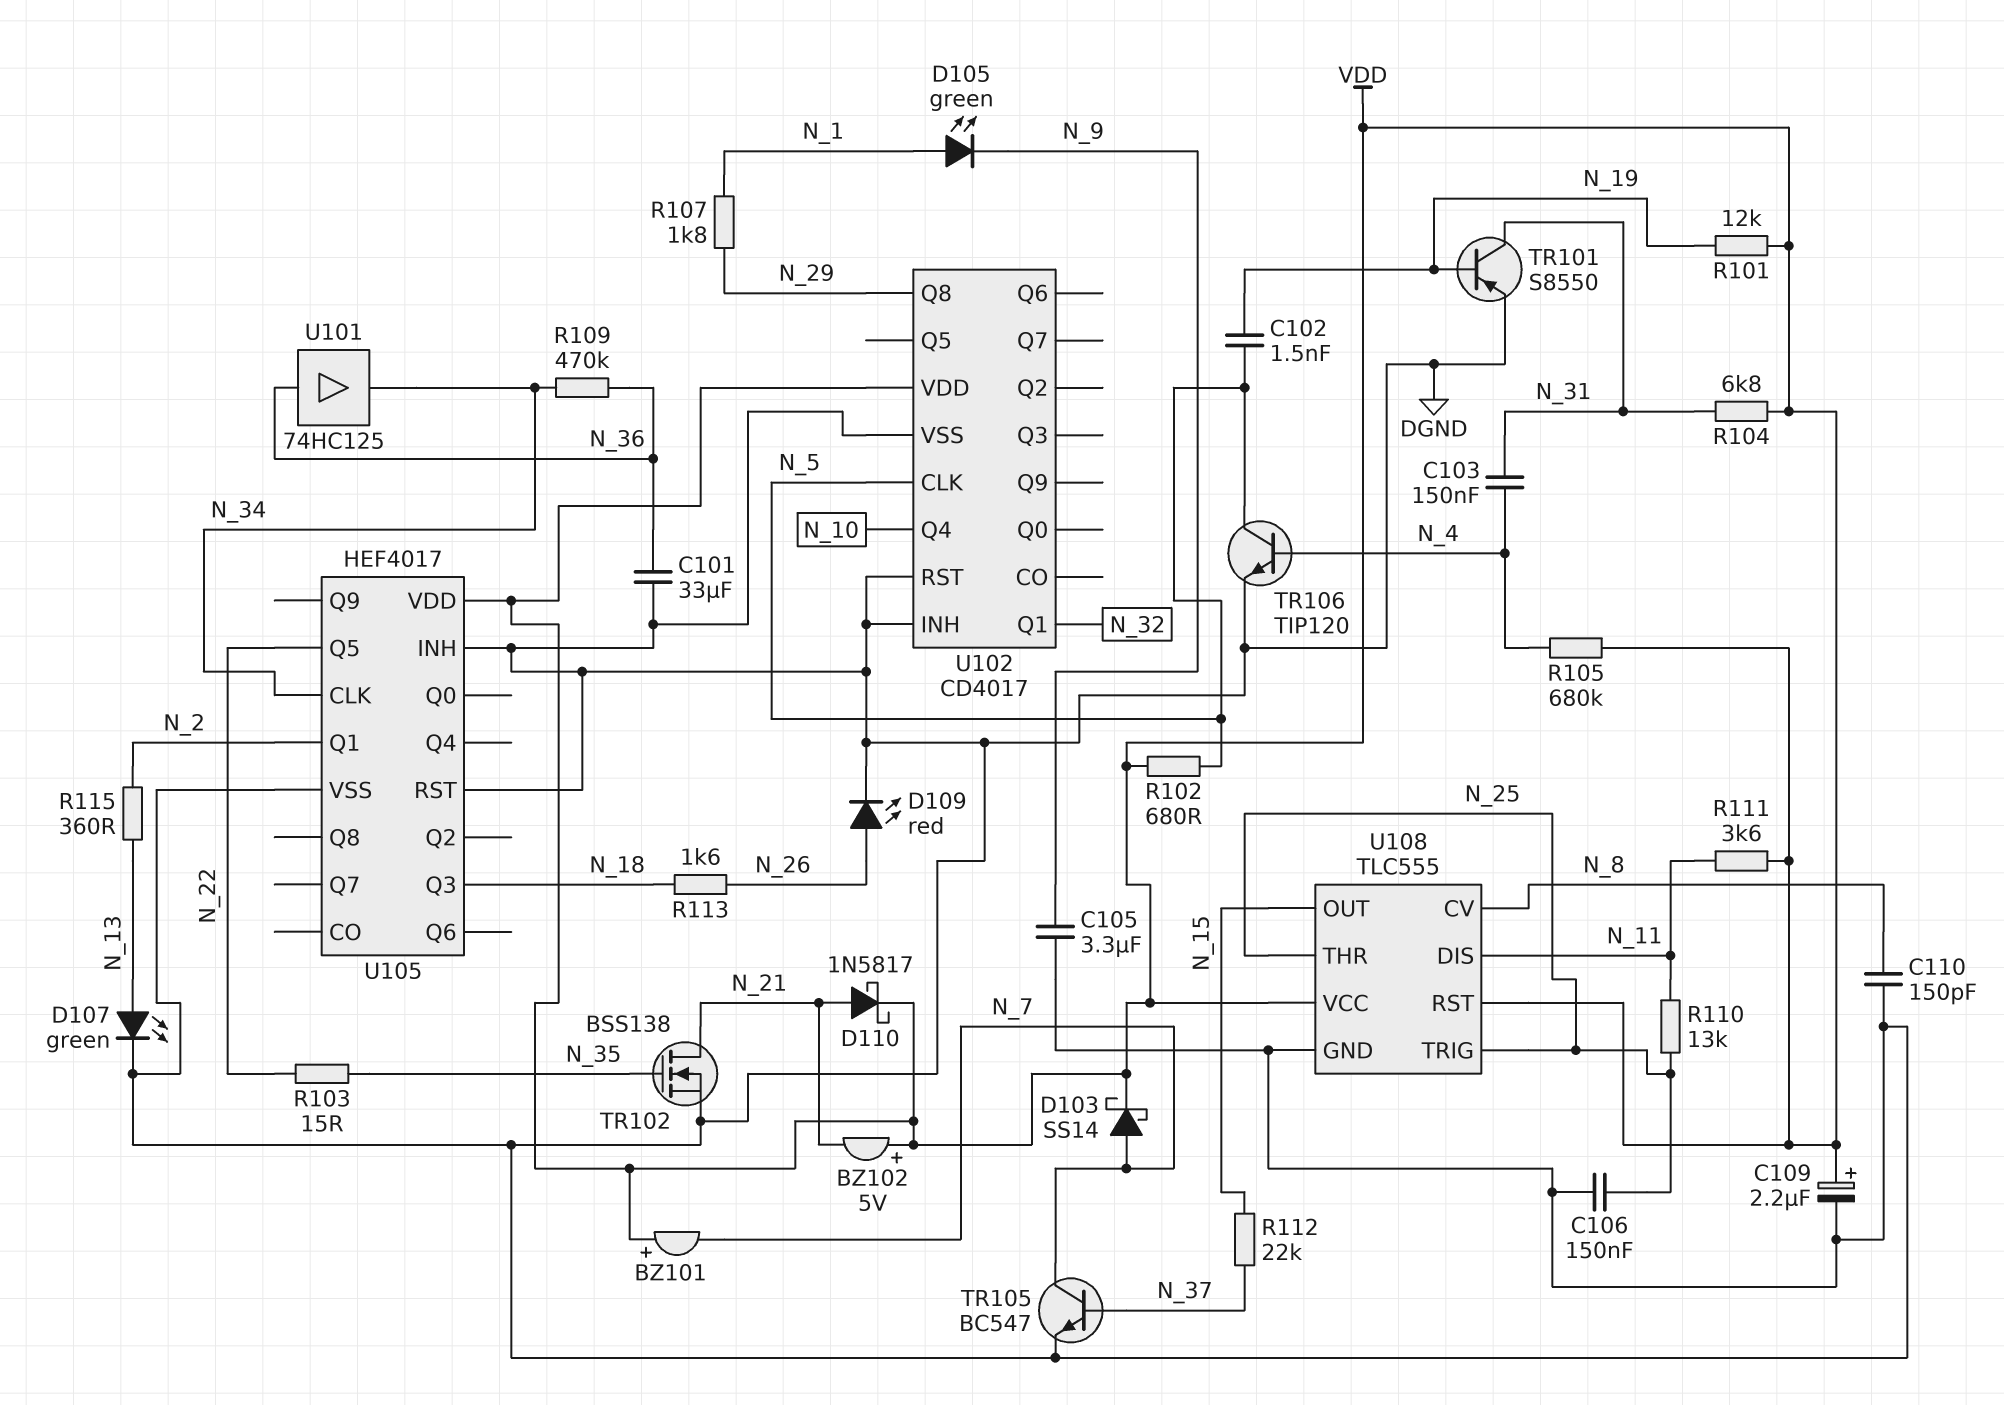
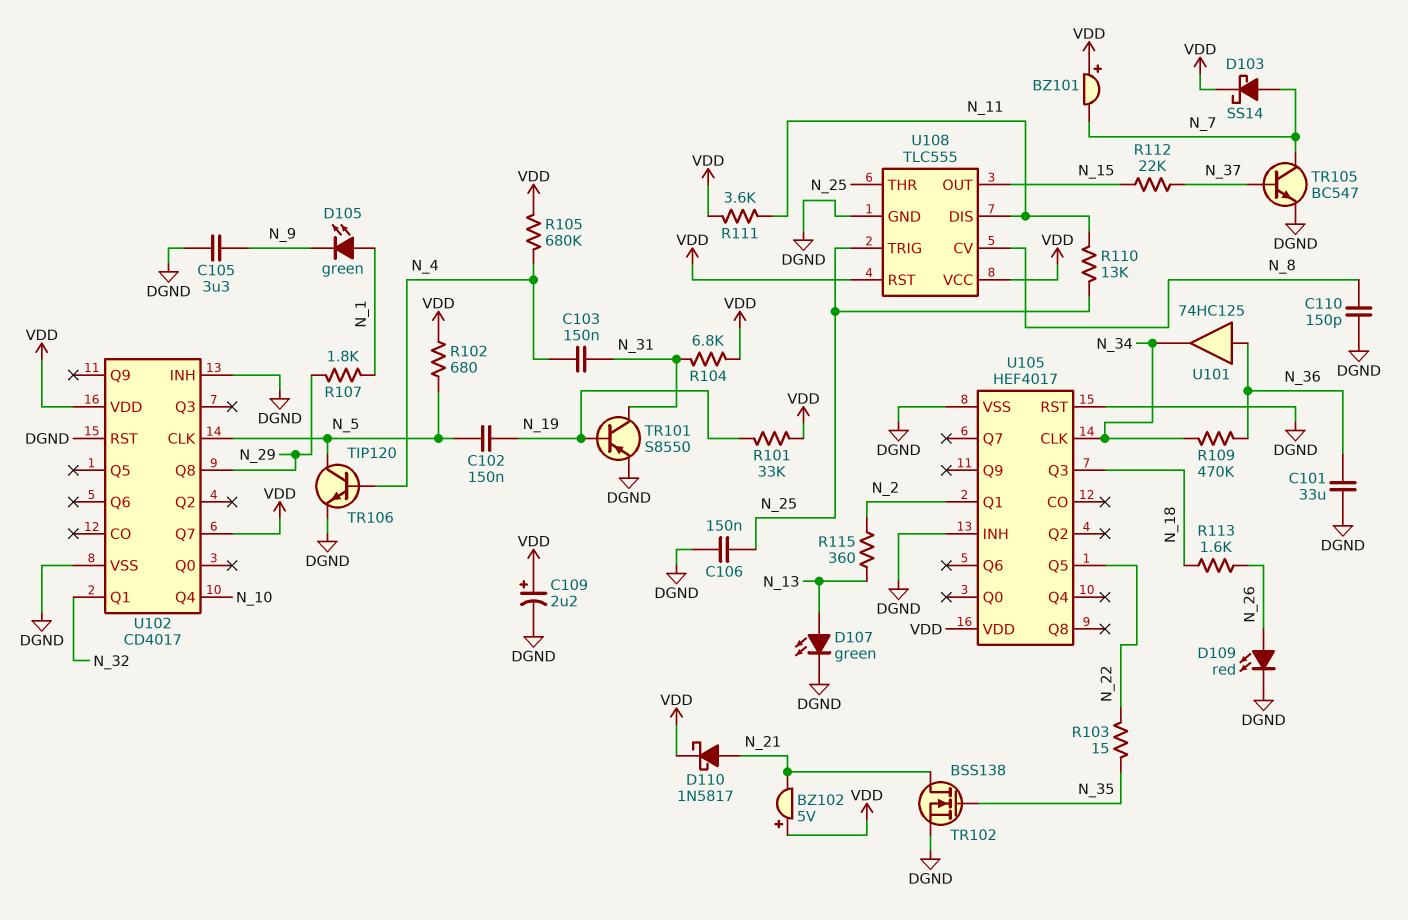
C102: 1.5nF (N_5, N_19) -> 150nF (N_5, N_19)
R101: 12k (N_19, VDD) -> 33k (N_19, VDD)
U102 pin Q7: none -> VDD

